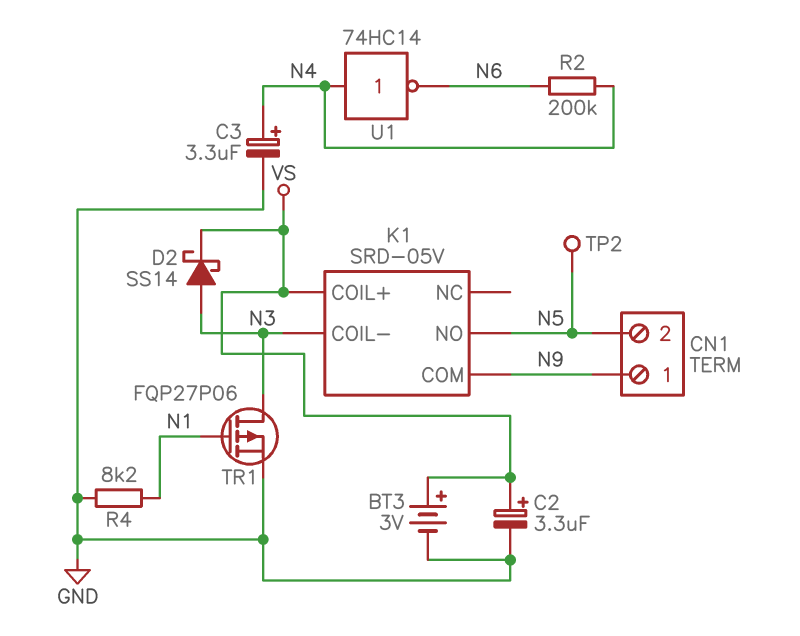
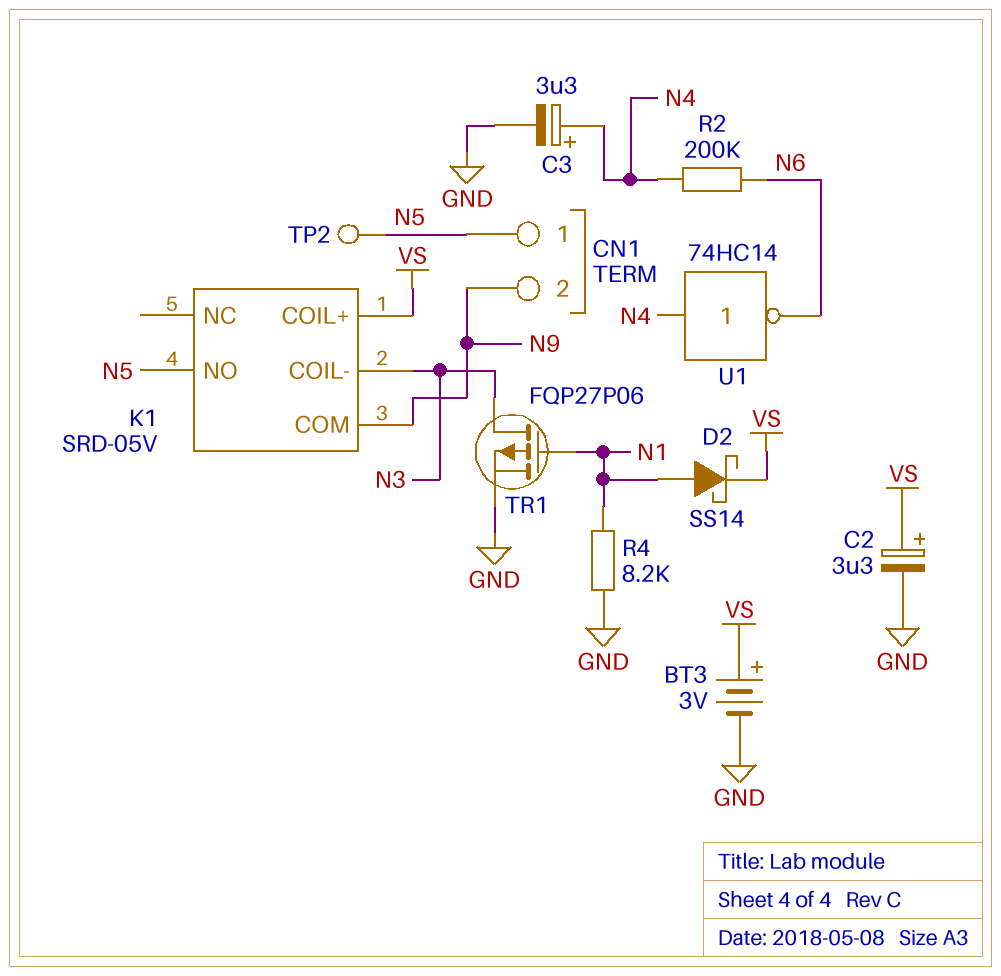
CN1 pin 1: N9 -> N5
CN1 pin 2: N5 -> N9
D2: schottky SS14 (A N3, K VS) -> schottky SS14 (A N1, K VS)

